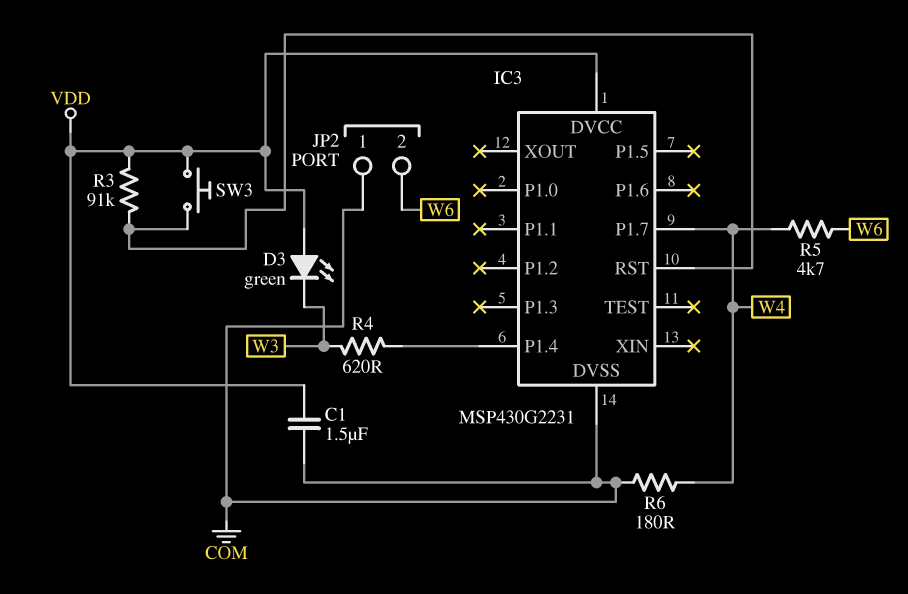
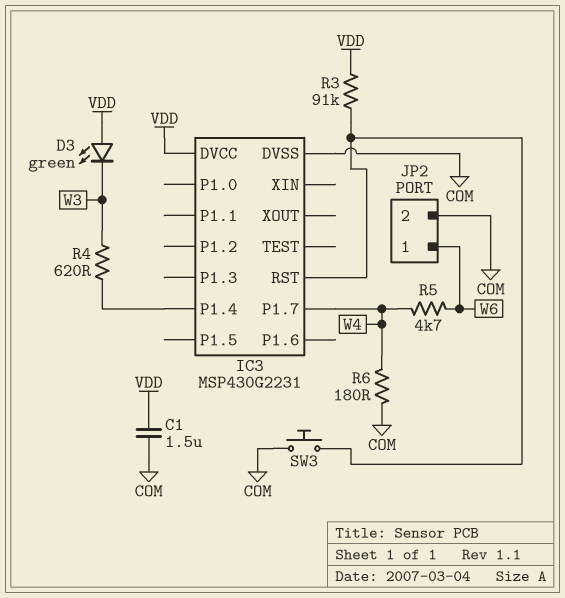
JP2 pin 1: COM -> W6
JP2 pin 2: W6 -> COM
SW3: button (IC3/RST, VDD) -> button (COM, IC3/RST)

